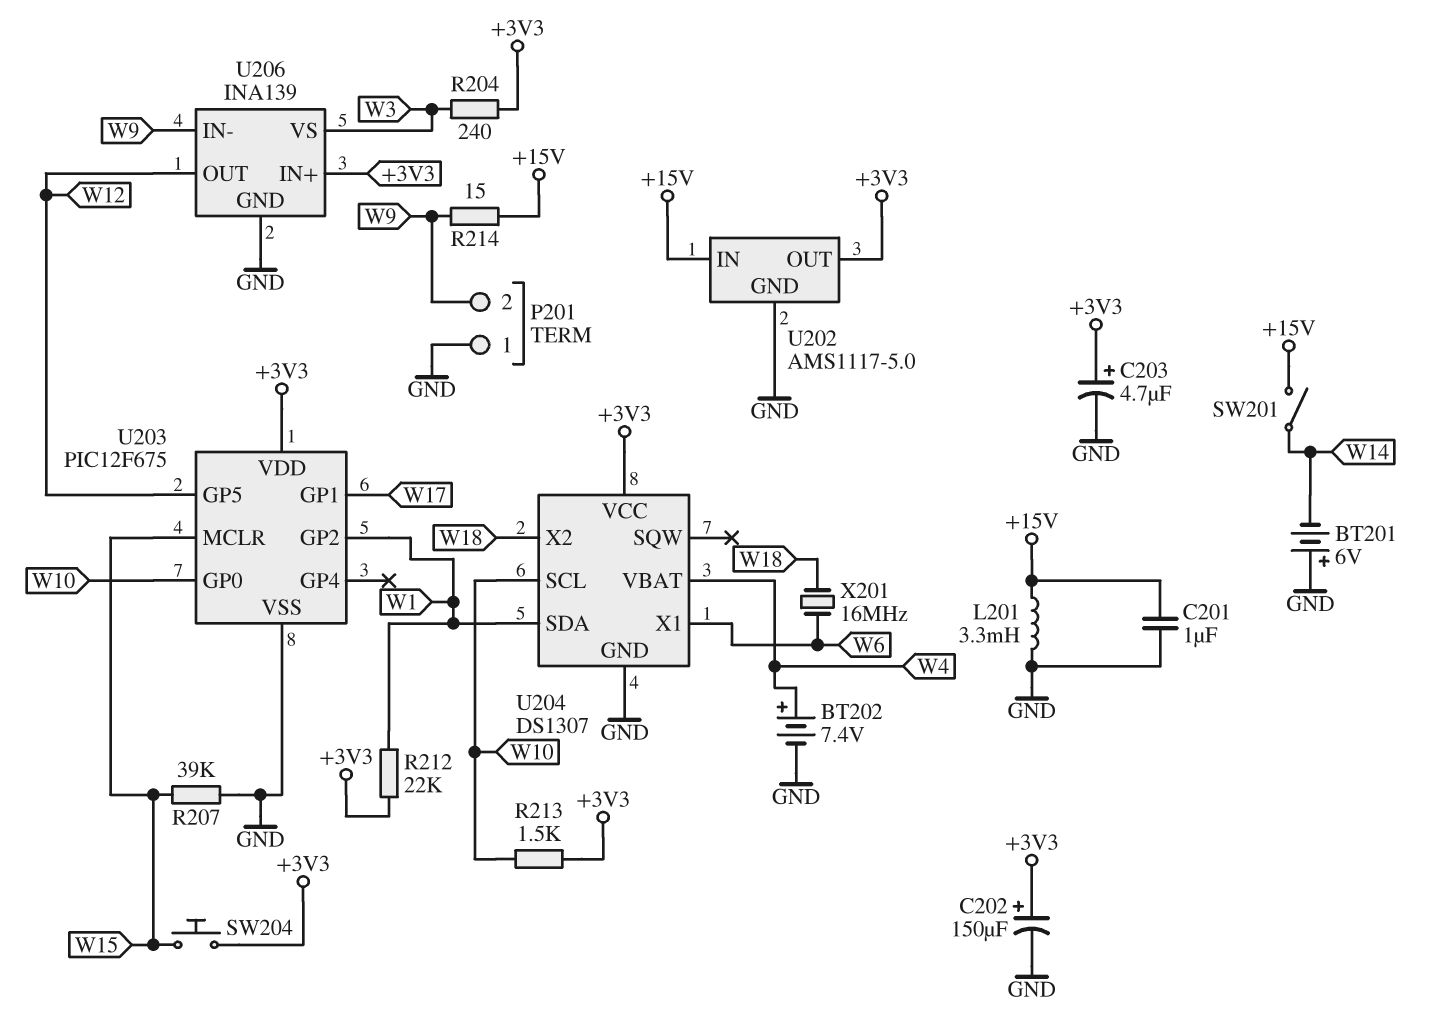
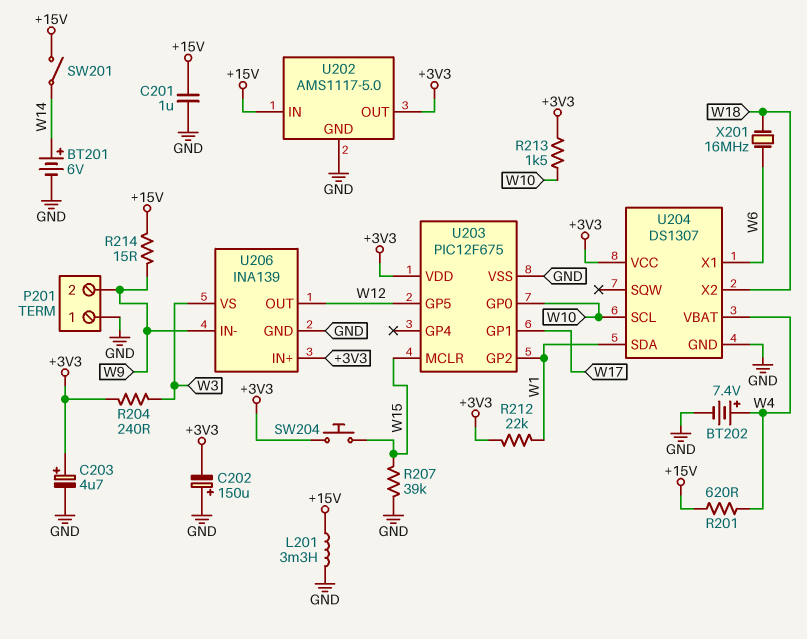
BT201: 6V (plus GND, minus W14) -> 6V (plus W14, minus GND)
C202: 150uF (plus +3V3, minus GND) -> 150uF (plus GND, minus +3V3)
R201: none -> 620 (+15V, W4)

